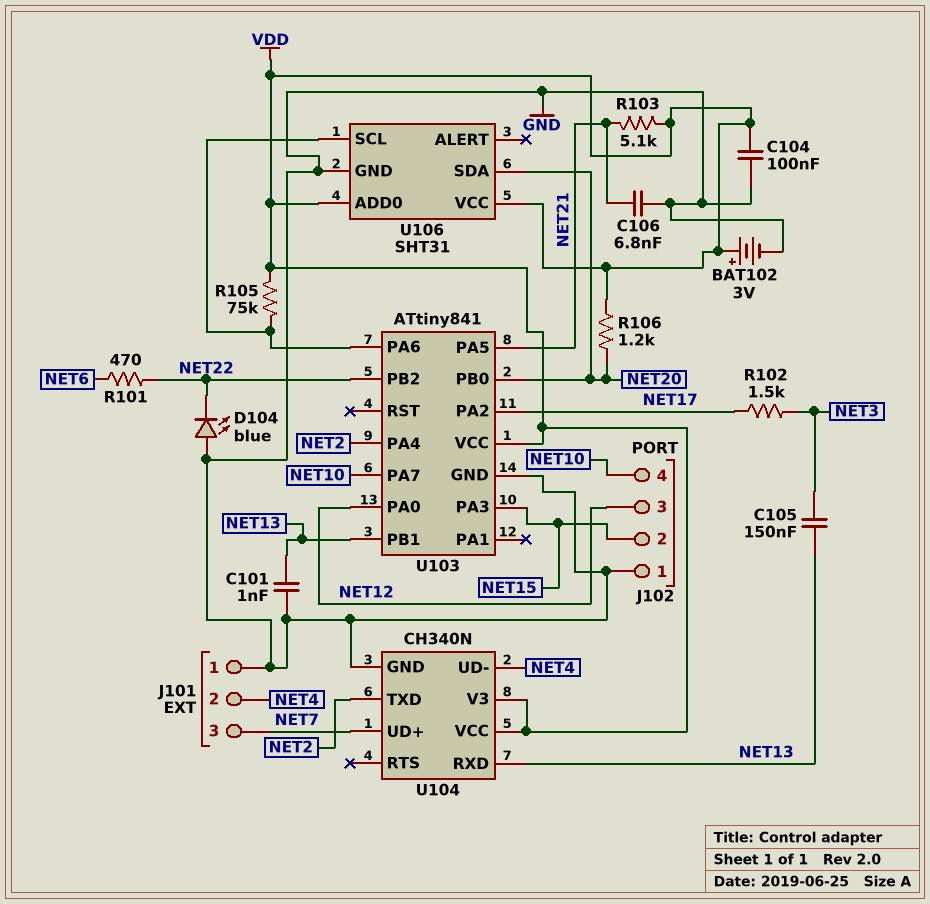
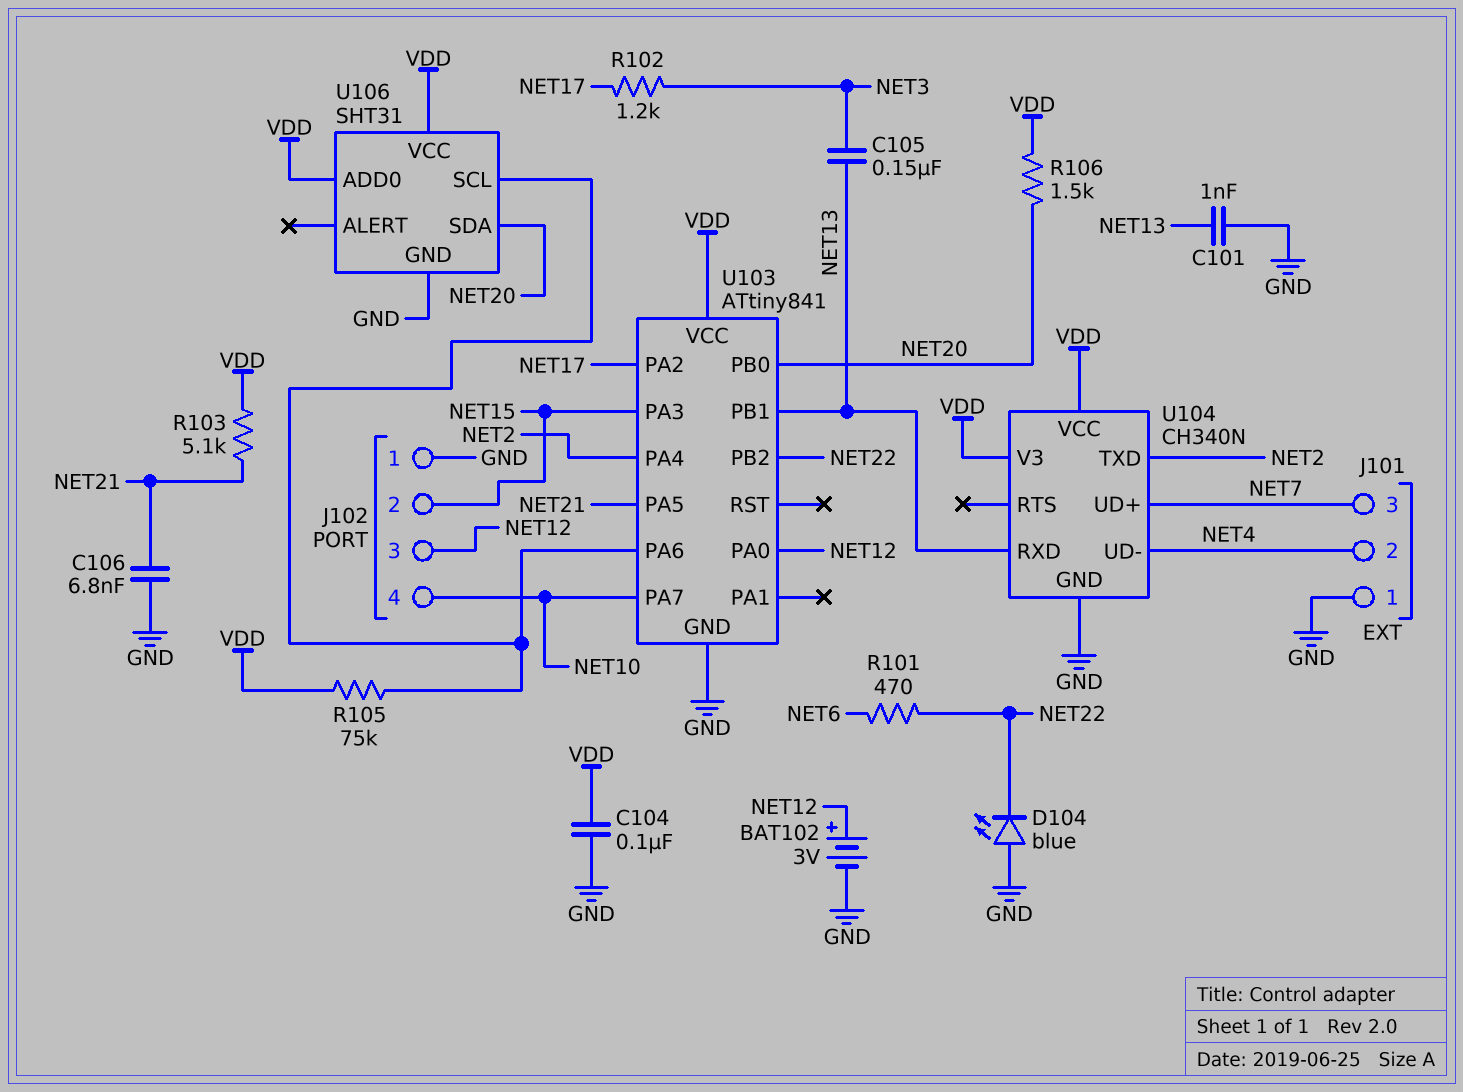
BAT102: 3V (plus VDD, minus GND) -> 3V (plus NET12, minus GND)
R102: 1.5k (NET3, NET17) -> 1.2k (NET3, NET17)
R106: 1.2k (NET20, VDD) -> 1.5k (NET20, VDD)

